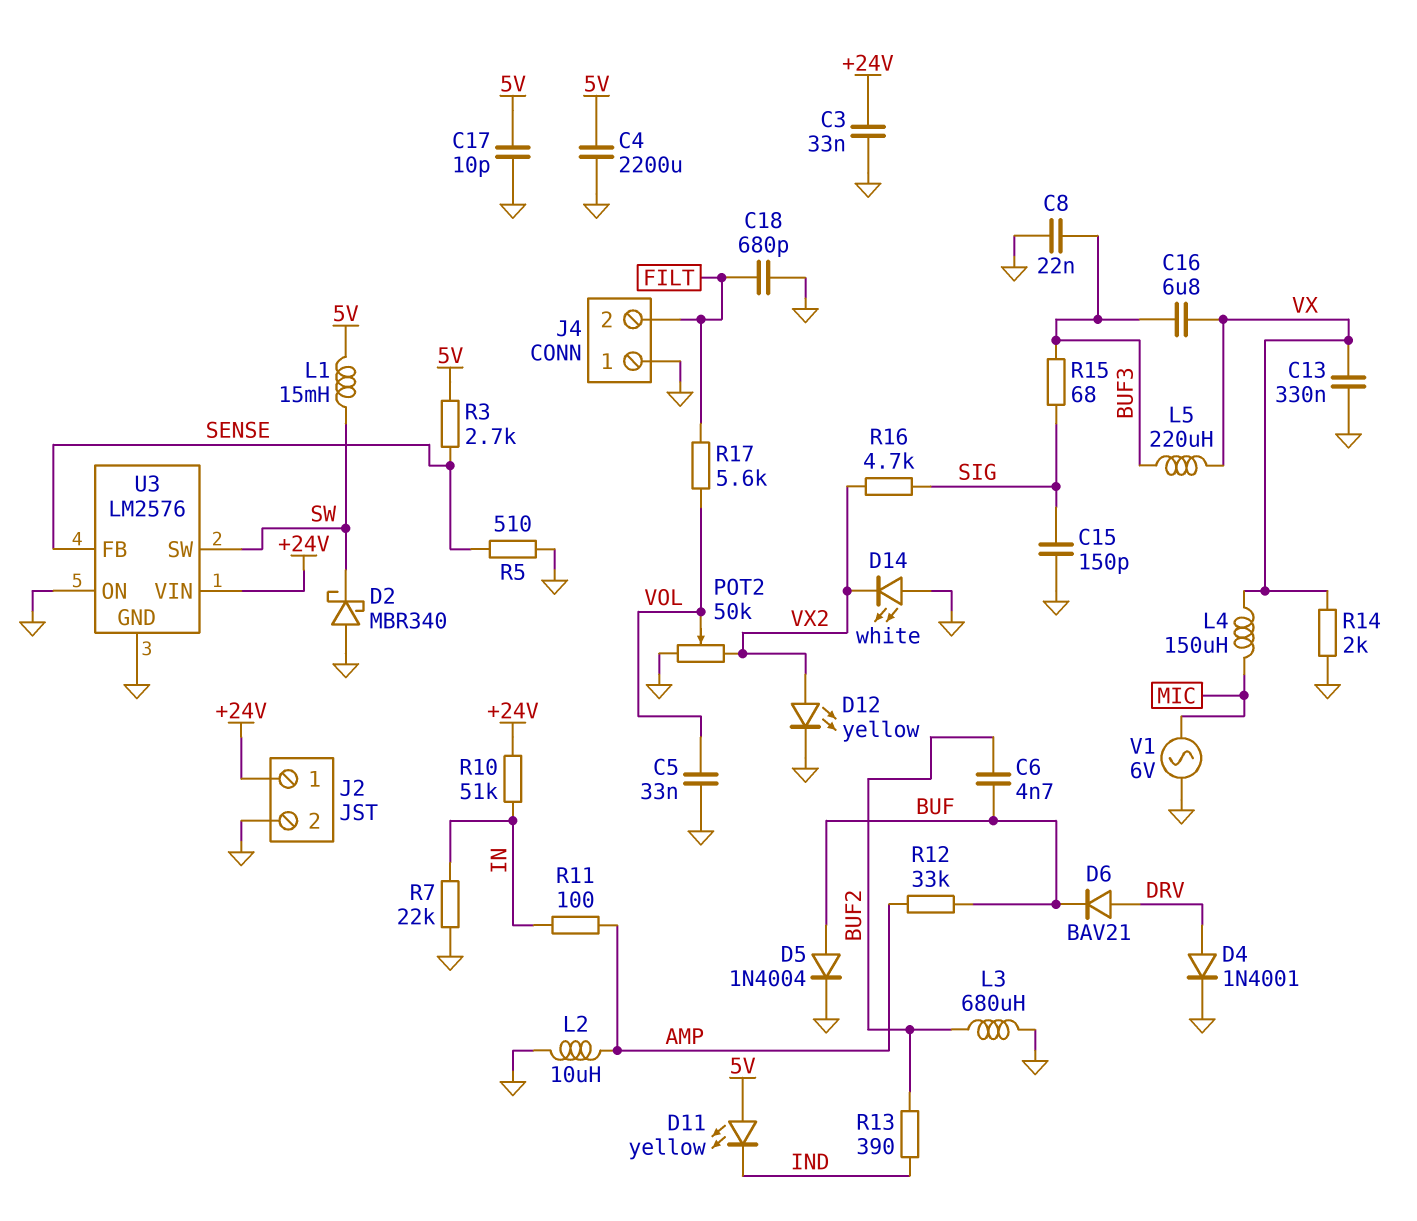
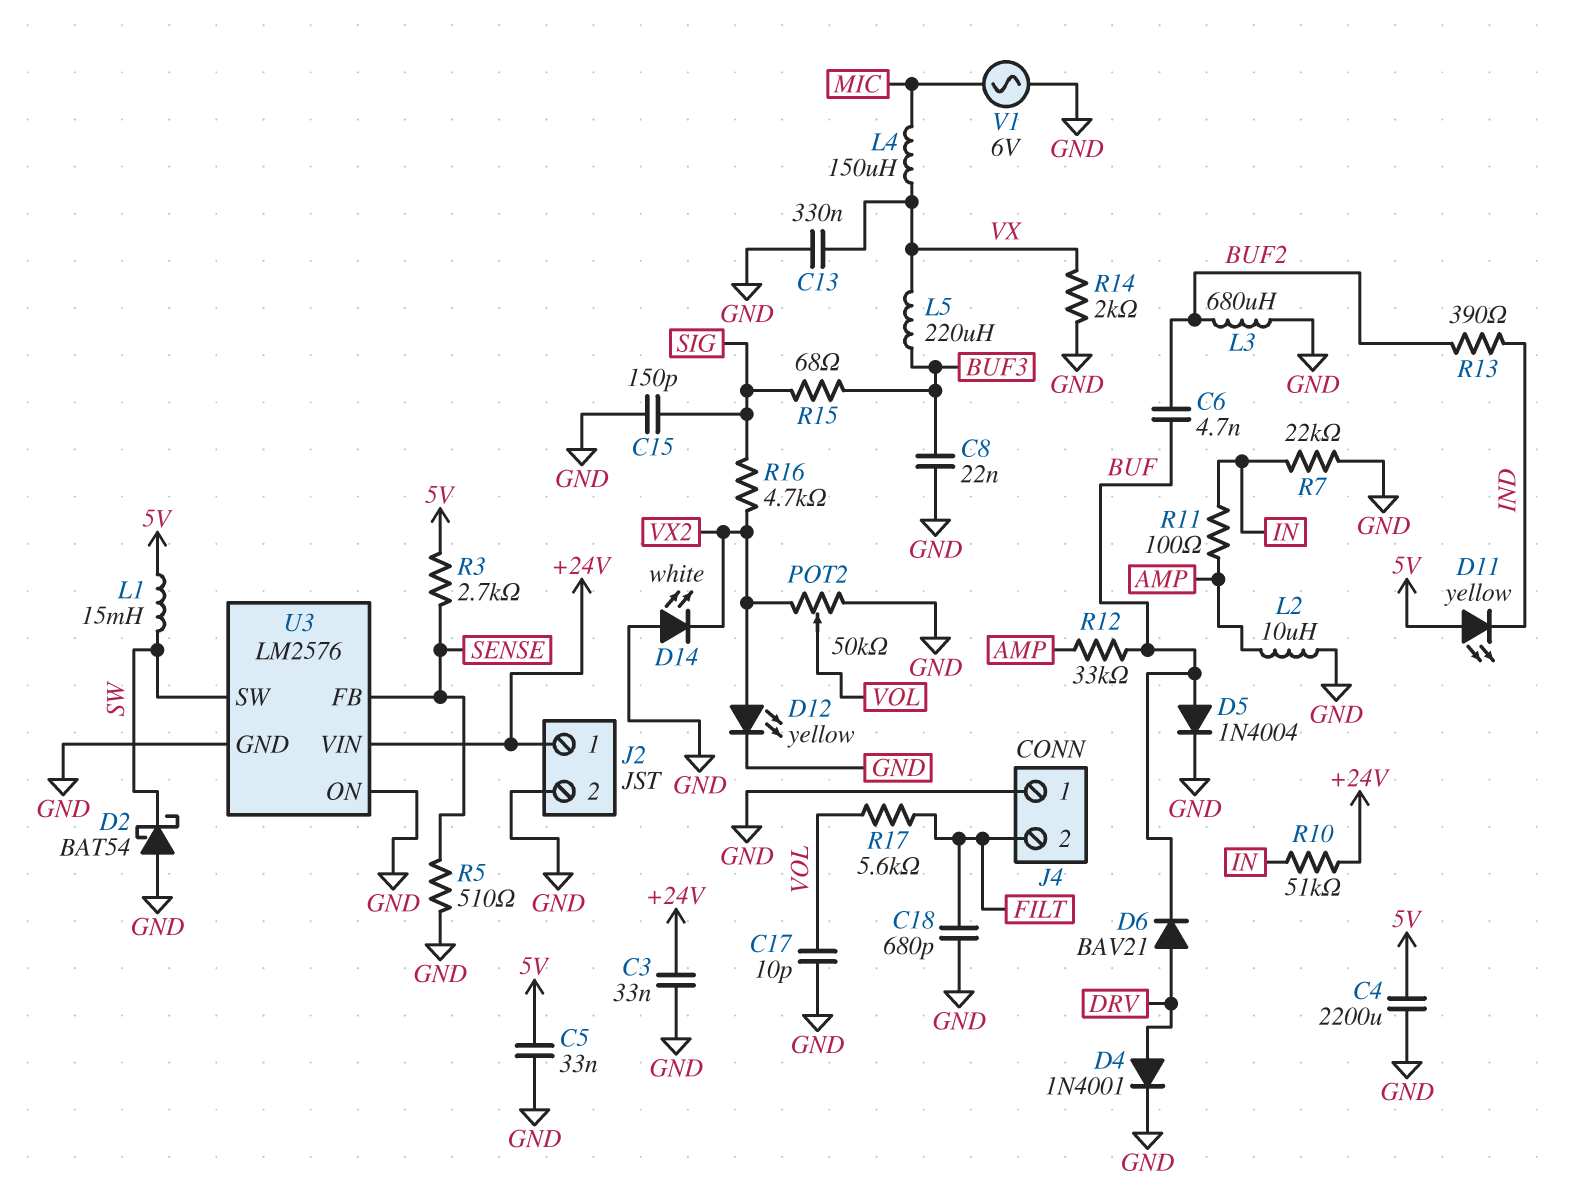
C5: 33nF (GND, VOL) -> 33nF (5V, GND)
C16: 6.8uF (BUF3, VX) -> none
C17: 10pF (5V, GND) -> 10pF (GND, VOL)
D2: schottky MBR340 (A GND, K SW) -> schottky BAT54 (A GND, K SW)

